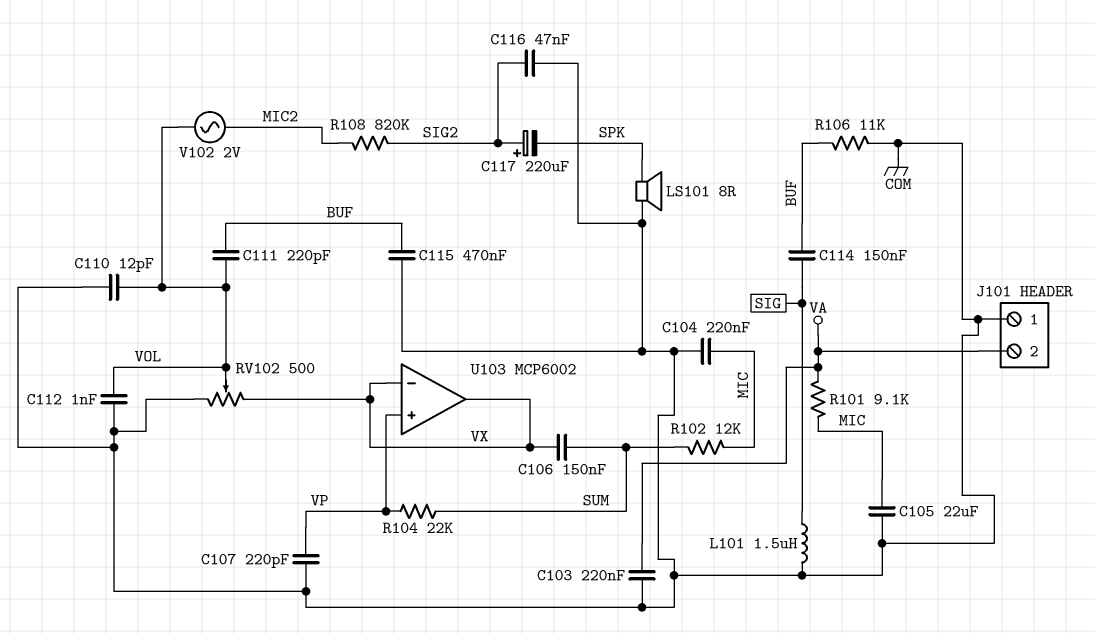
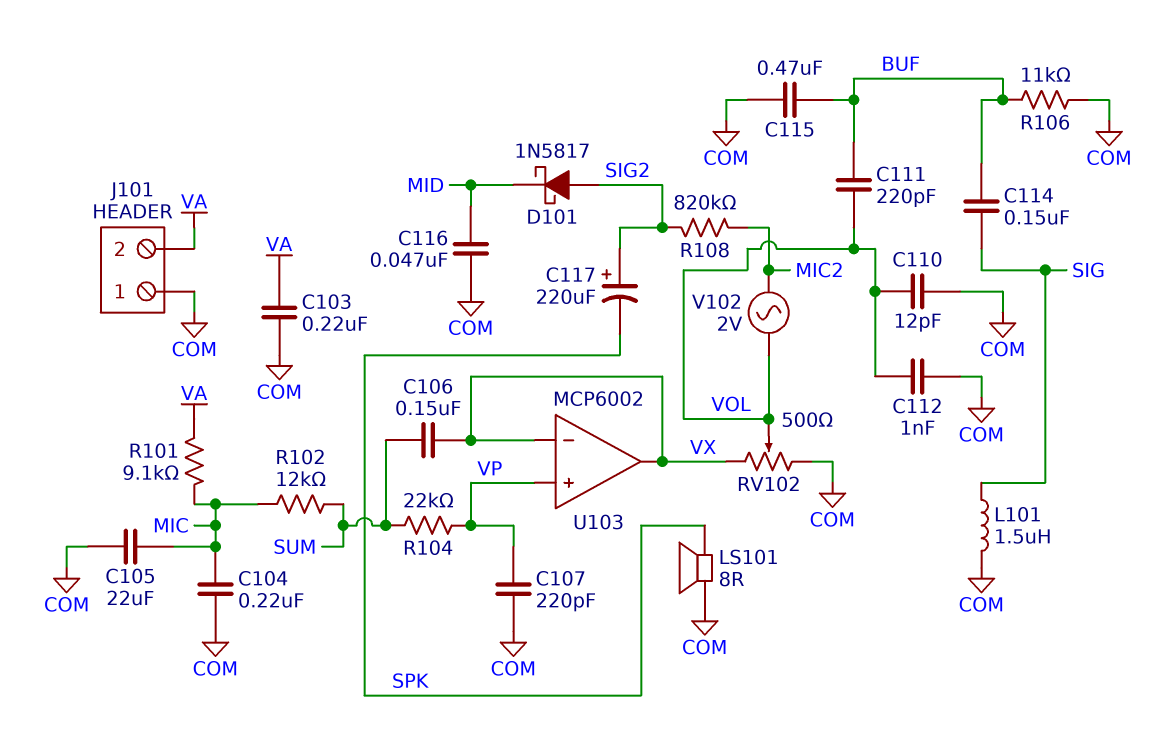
C116: 47nF (COM, SIG2) -> 47nF (COM, MID)
D101: none -> schottky 1N5817 (A SIG2, K MID)

